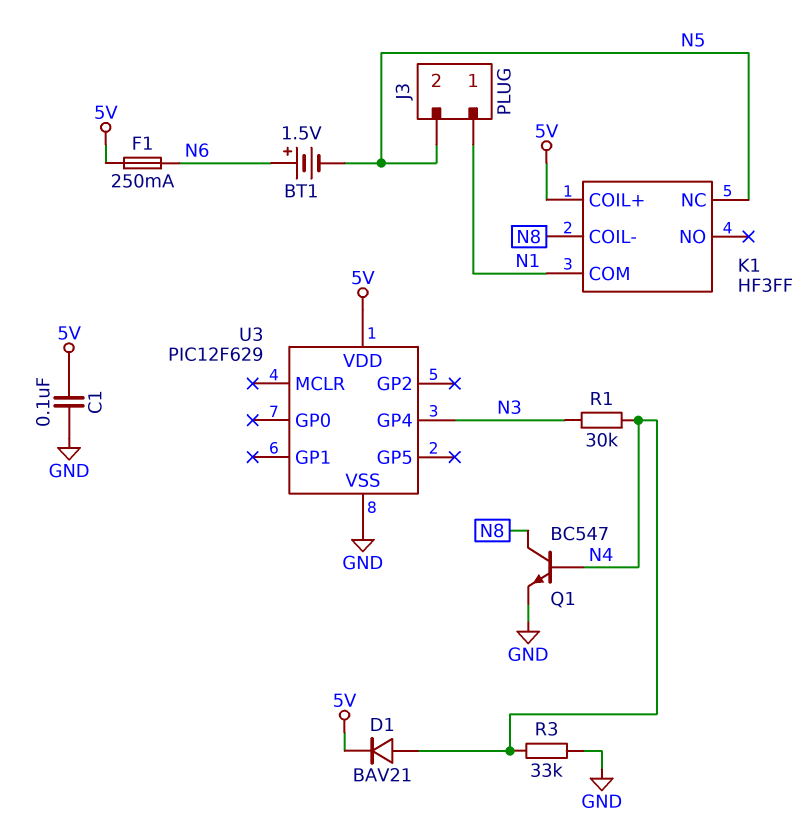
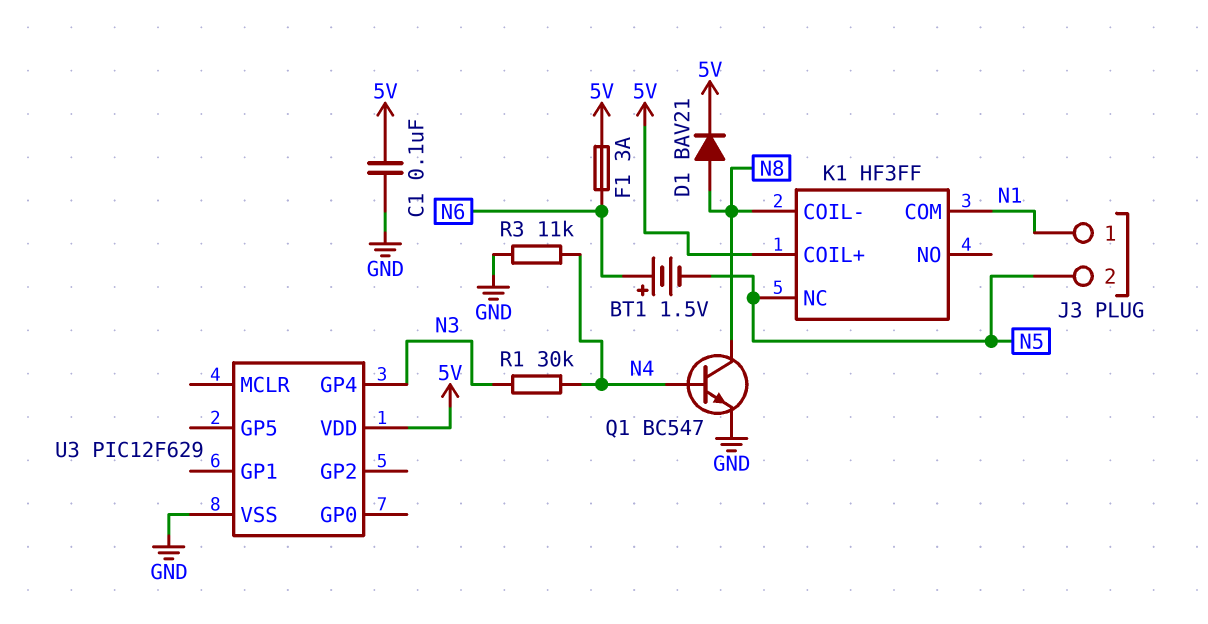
D1: diode BAV21 (A N4, K 5V) -> diode BAV21 (A N8, K 5V)
F1: 250mA (5V, N6) -> 3A (5V, N6)
R3: 33k (GND, N4) -> 11k (GND, N4)

